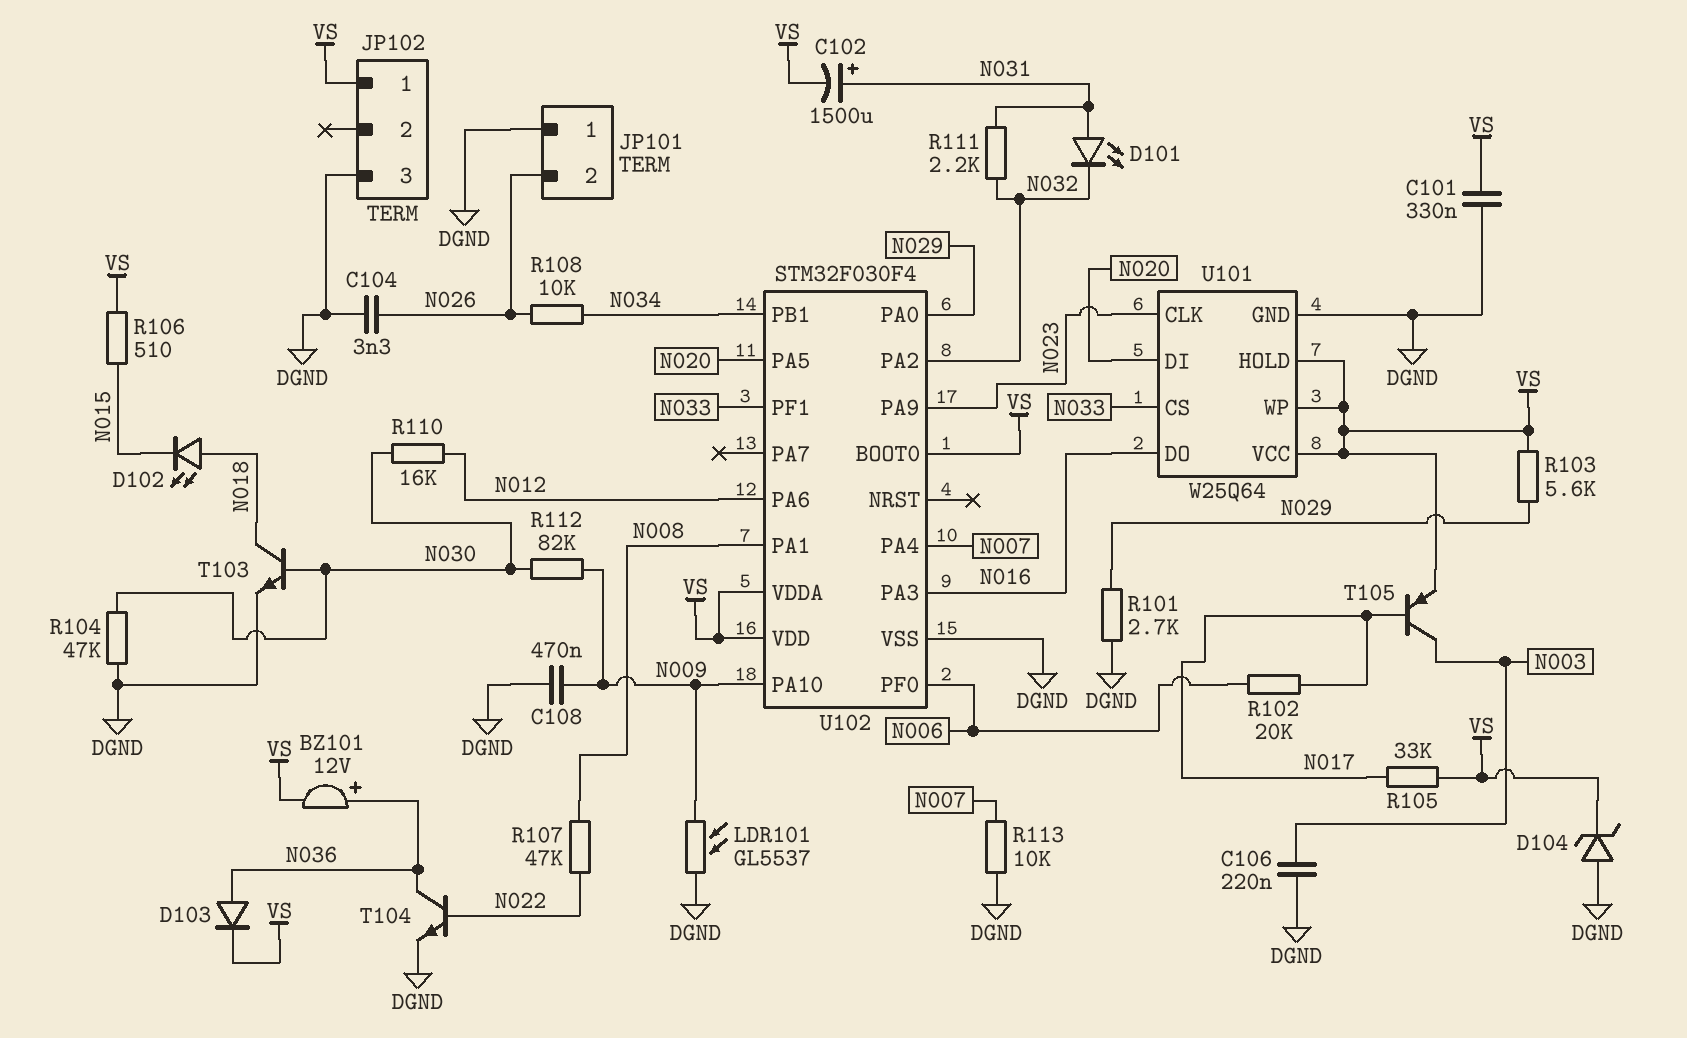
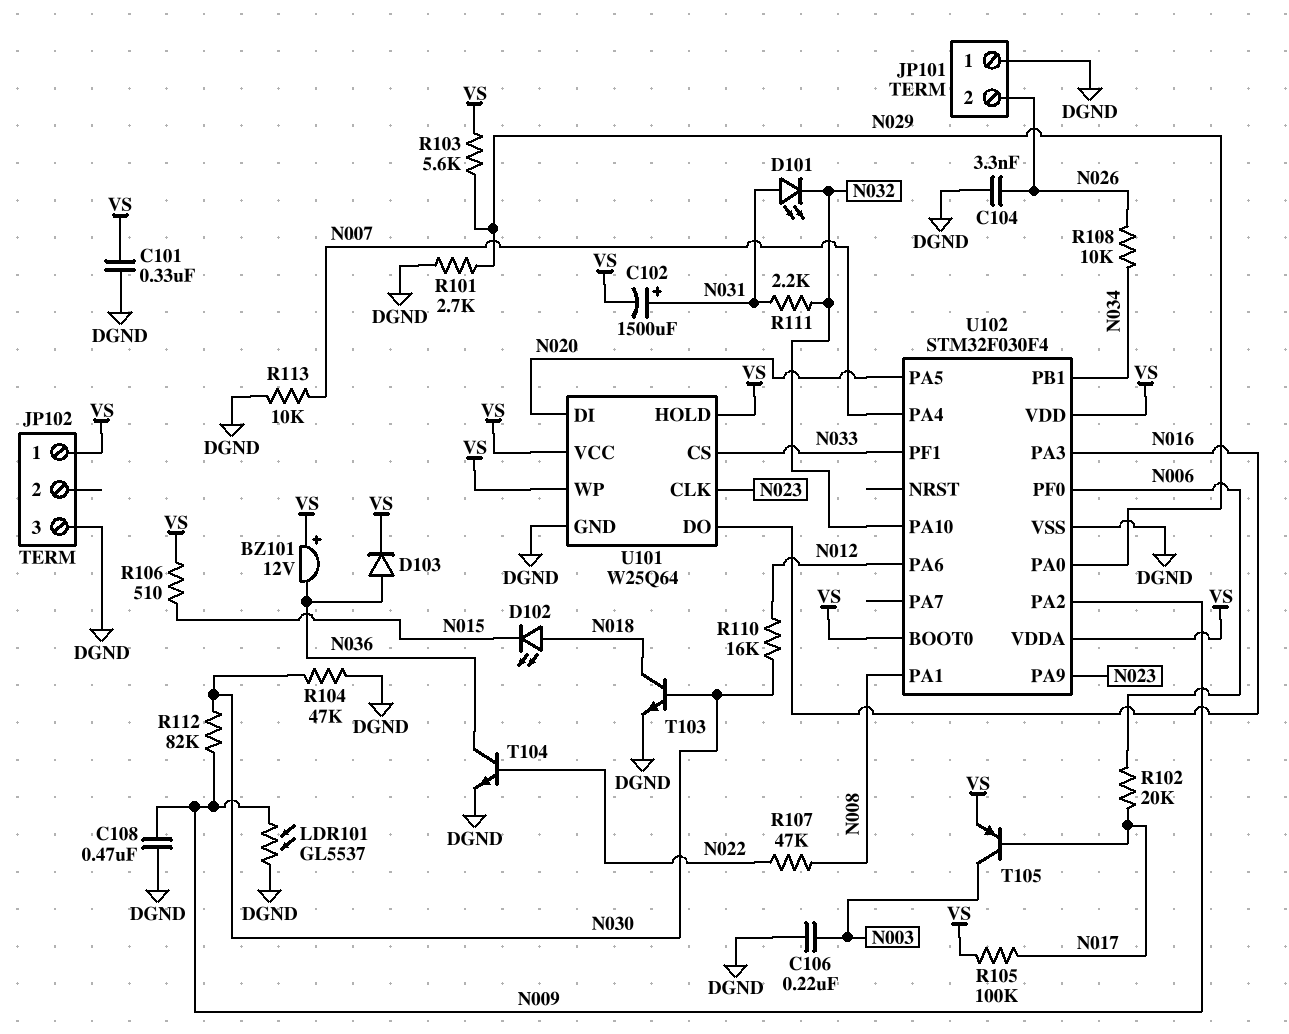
BZ101: buzzer 12V (plus N036, minus VS) -> buzzer 12V (plus VS, minus N036)
D104: zener (A DGND, K VS) -> none
R105: 33k (N017, VS) -> 100k (N017, VS)
U102 pin PA2: N032 -> N009
U102 pin PA10: N009 -> N032

